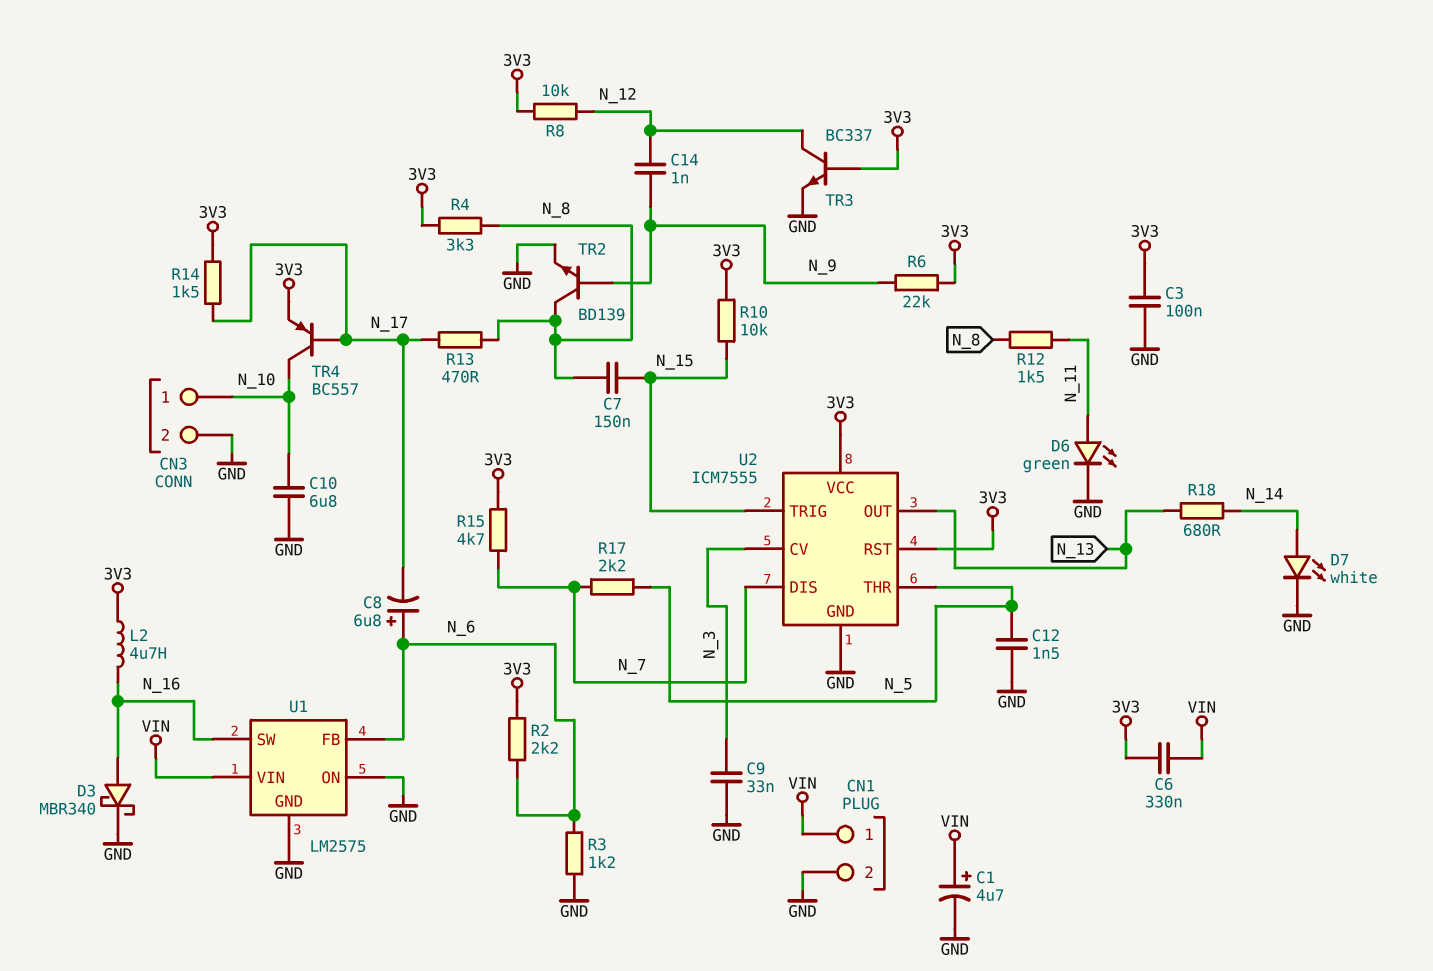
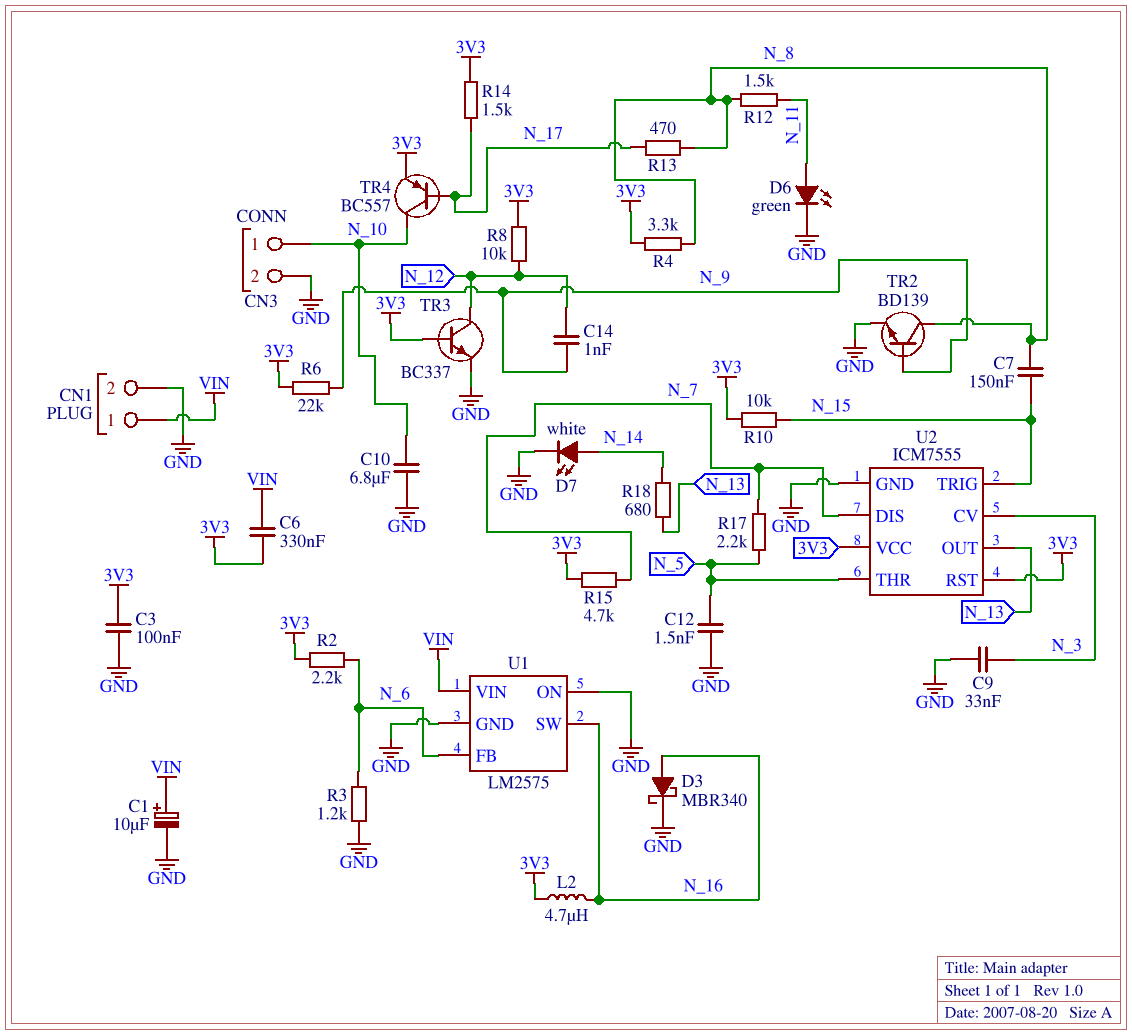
C1: 4.7uF (plus VIN, minus GND) -> 10uF (plus VIN, minus GND)
C8: 6.8uF (plus N_6, minus N_17) -> none

